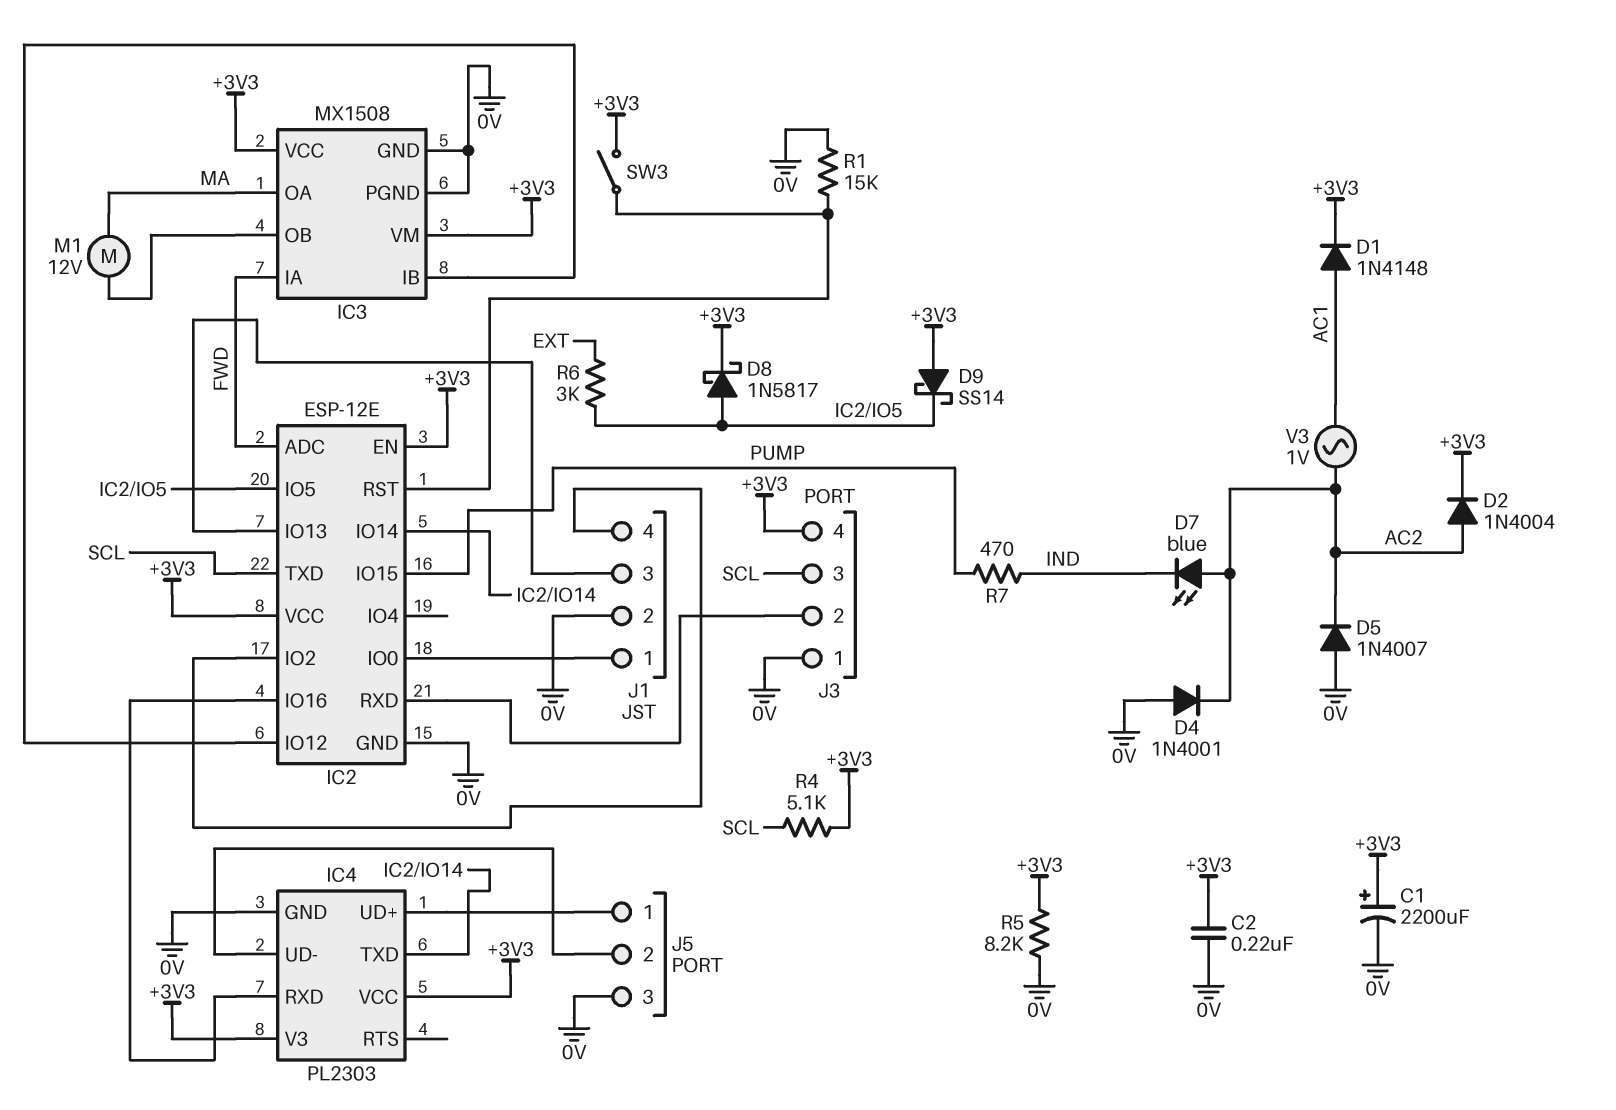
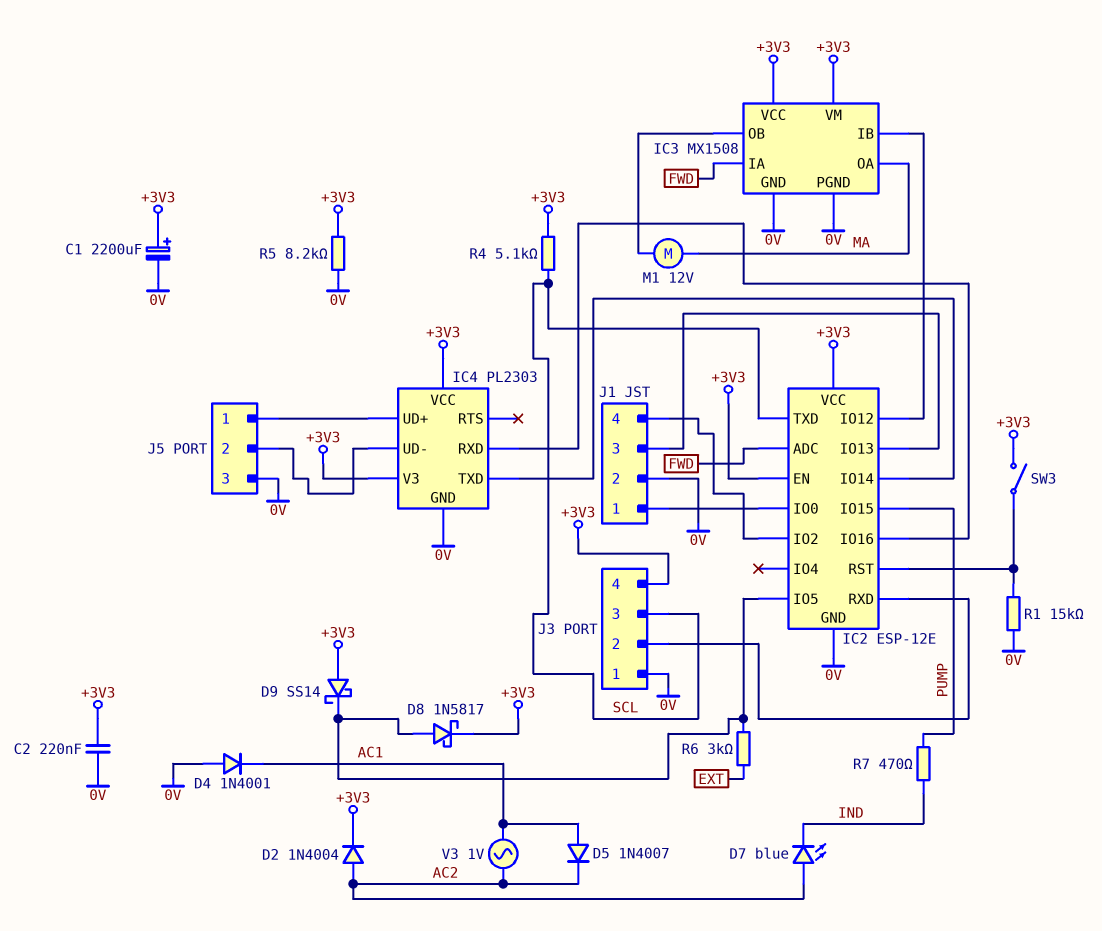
D1: diode 1N4148 (A AC1, K +3V3) -> none
D4: diode 1N4001 (A 0V, K AC2) -> diode 1N4001 (A 0V, K AC1)
D5: diode 1N4007 (A 0V, K AC2) -> diode 1N4007 (A AC1, K AC2)

